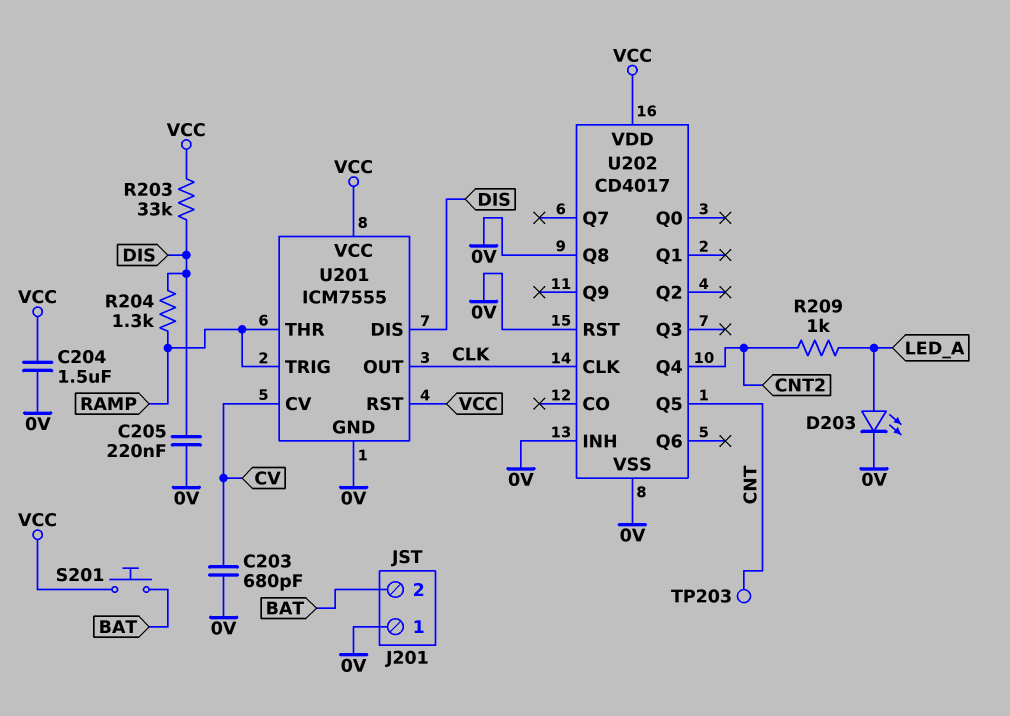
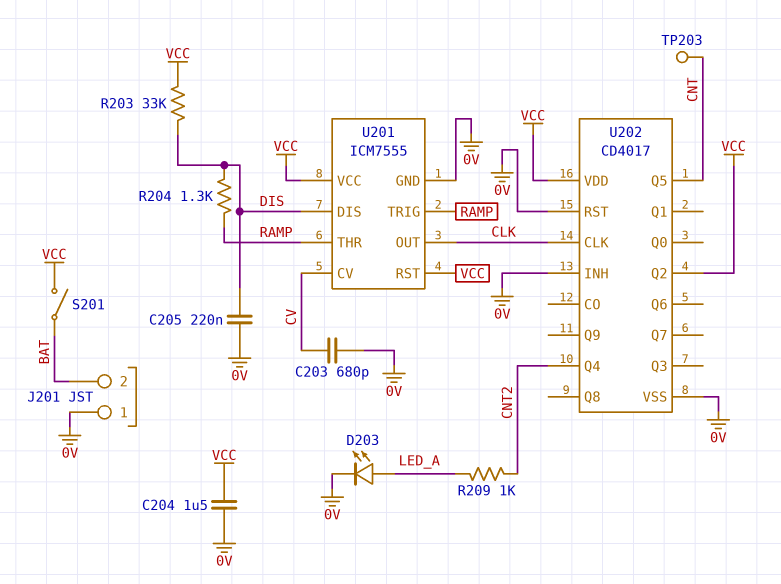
S201: button (BAT, VCC) -> switch (BAT, VCC)
U202 pin Q2: none -> VCC
U202 pin Q8: 0V -> none

